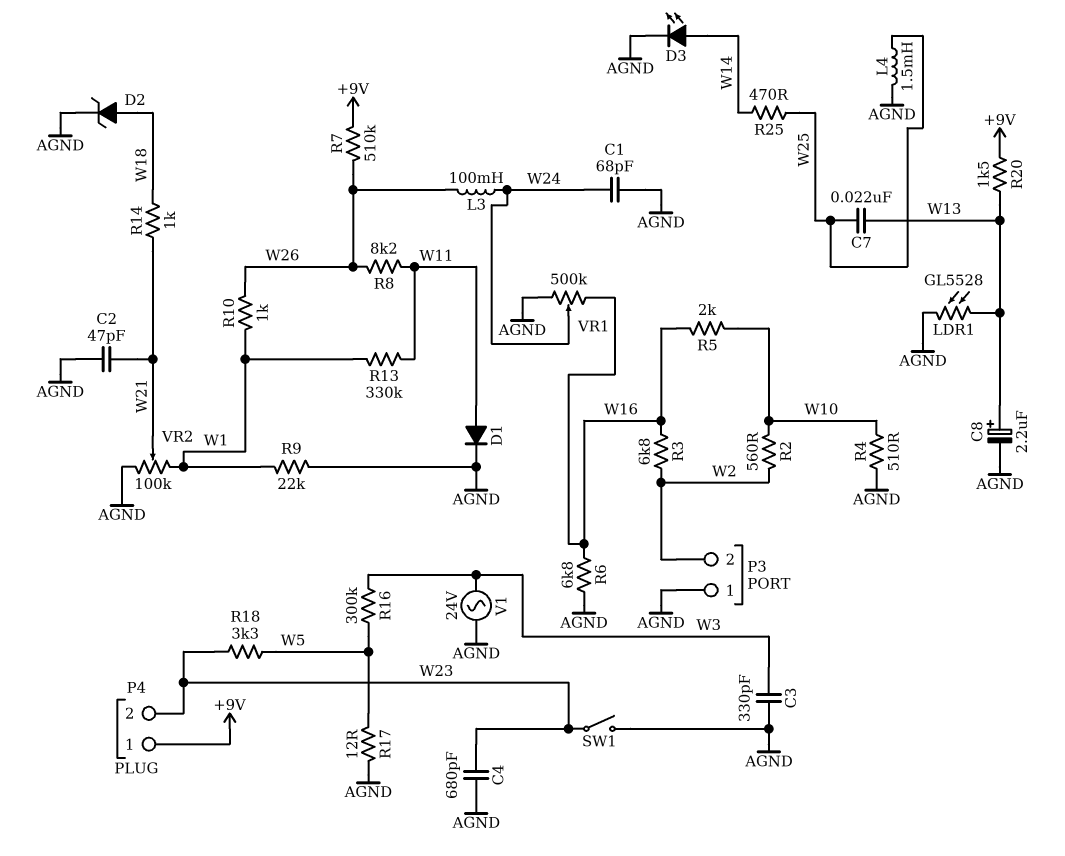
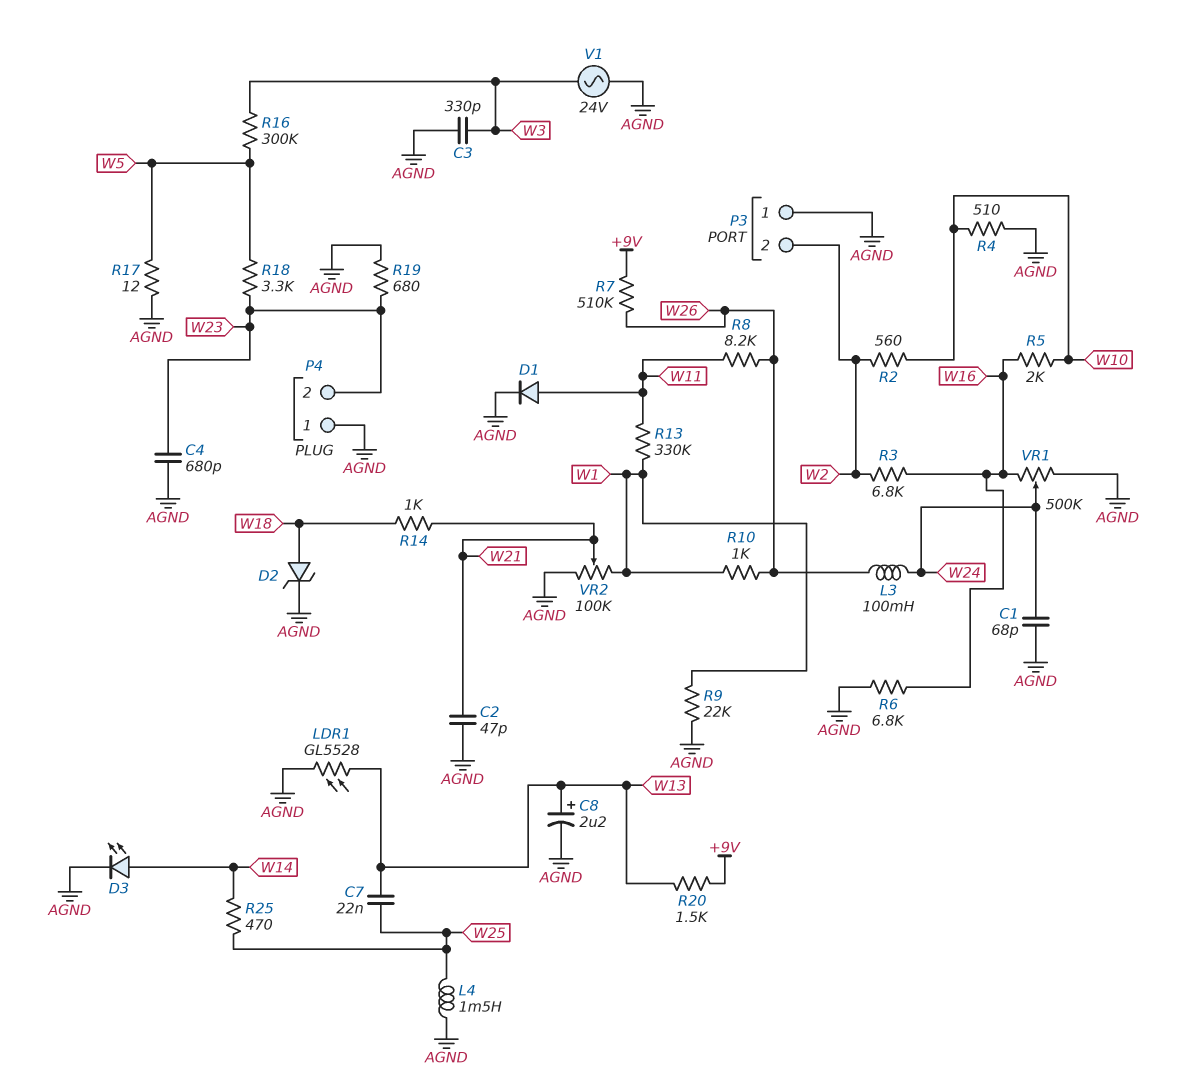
P4 pin 1: +9V -> AGND
R19: none -> 680 (AGND, W23)
SW1: switch (AGND, W23) -> none

